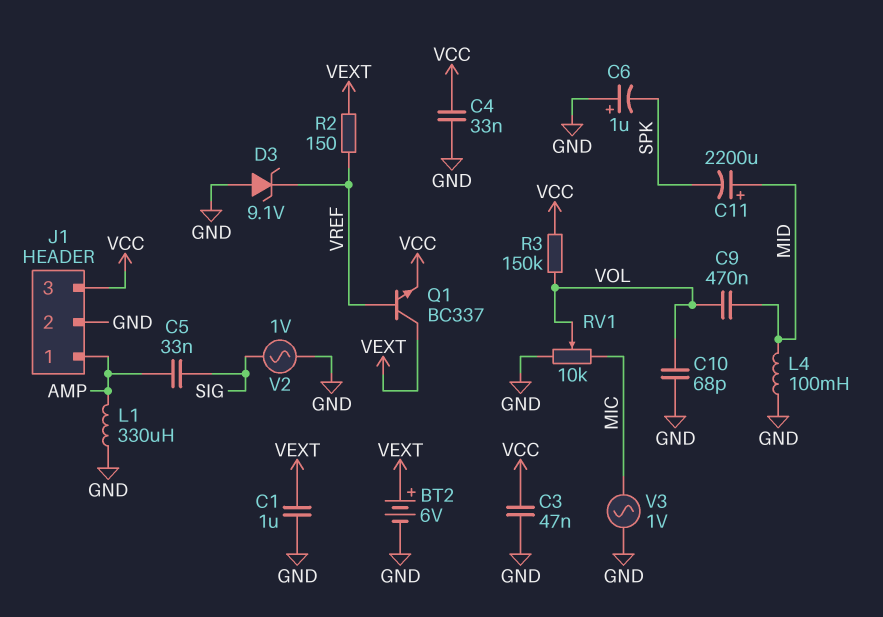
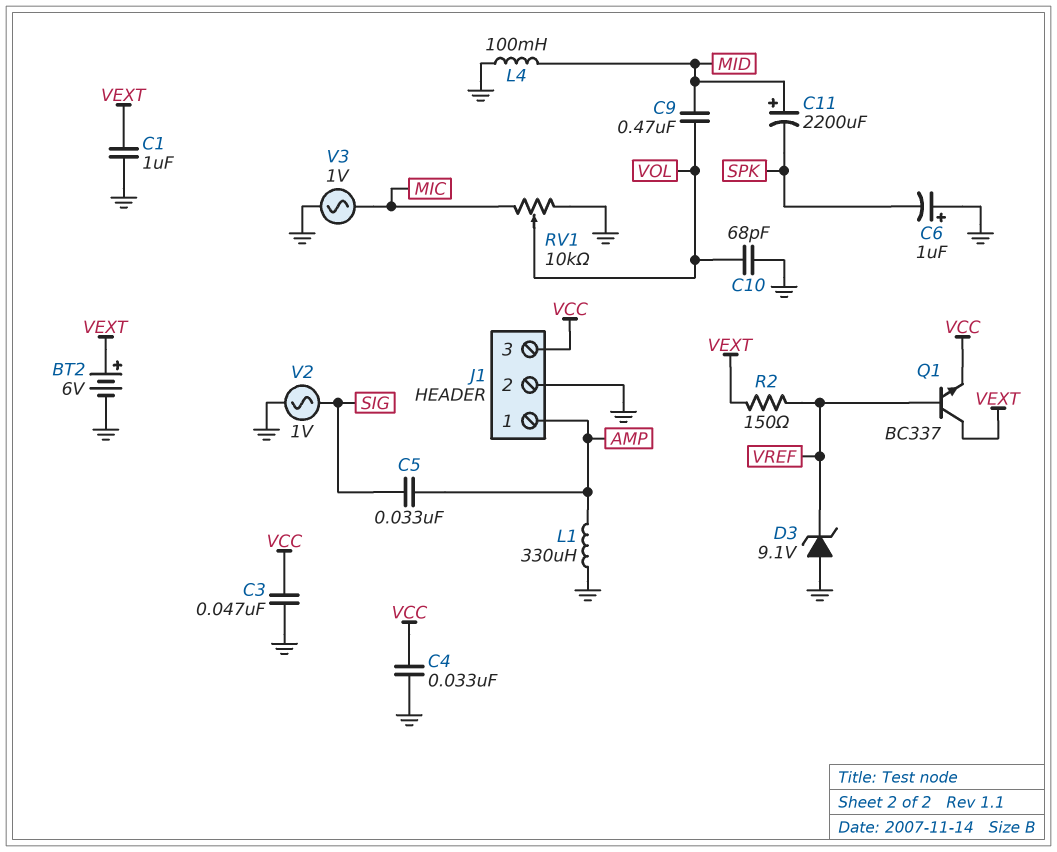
R3: 150k (VCC, VOL) -> none

